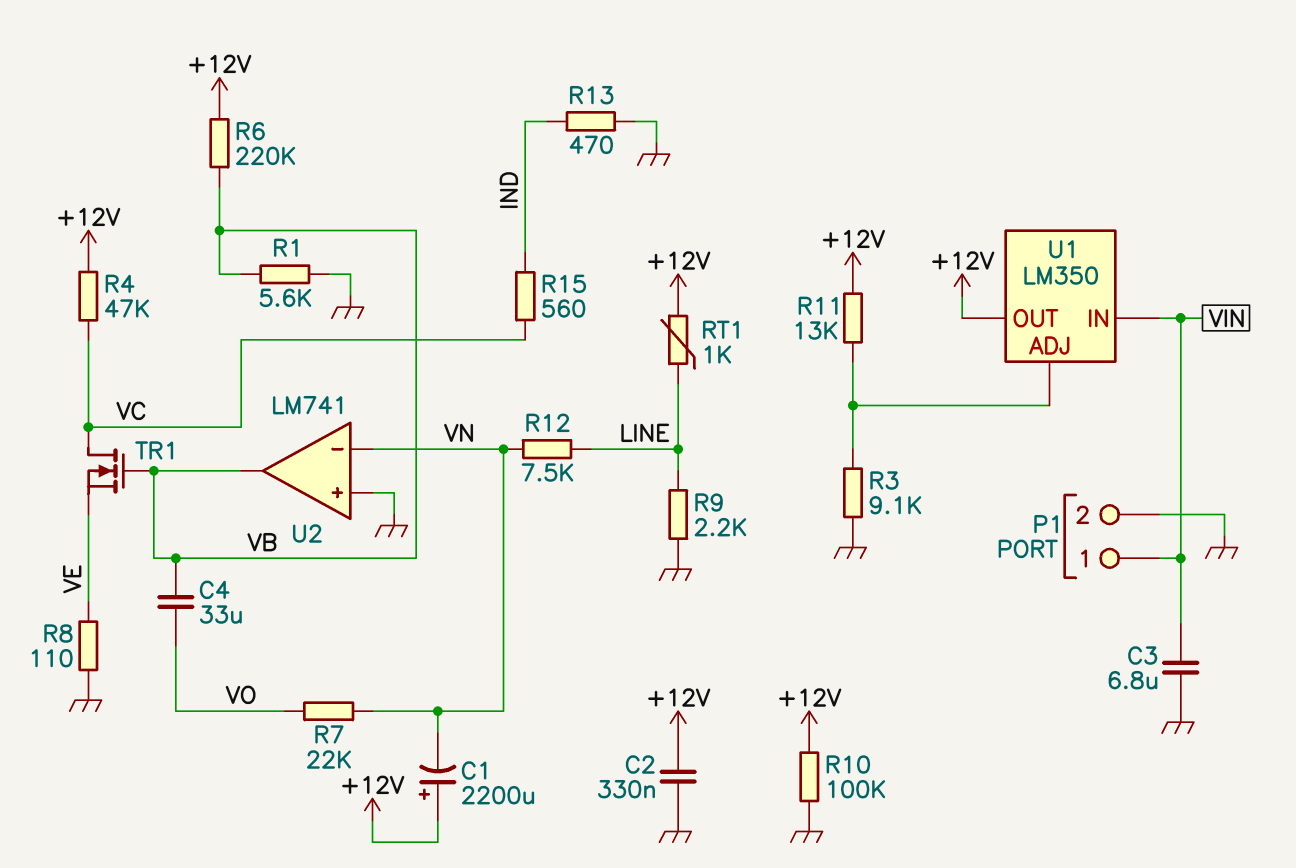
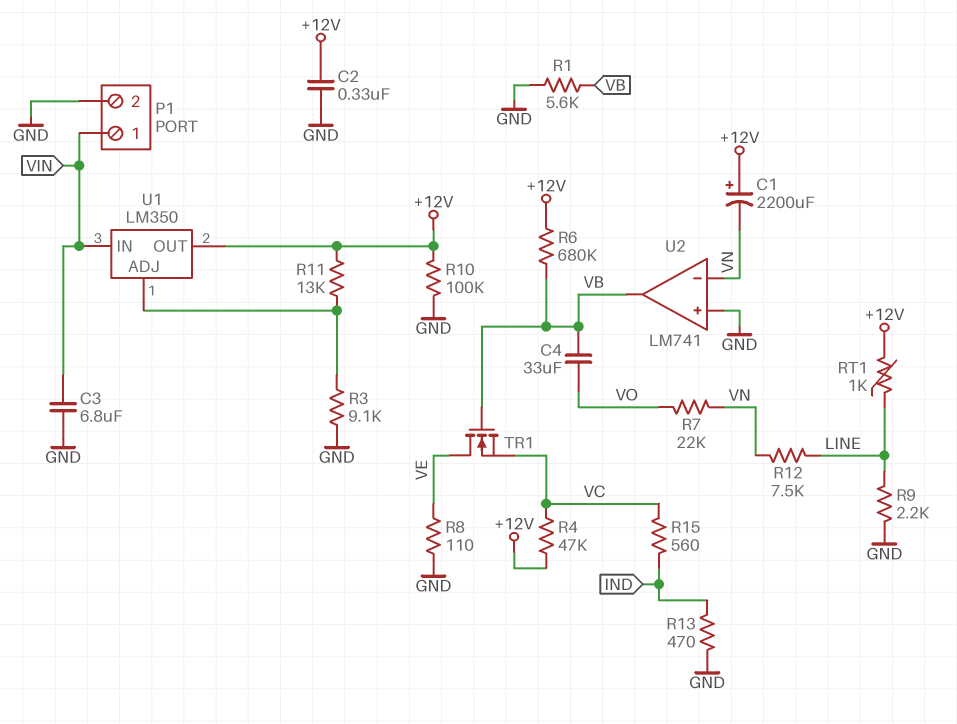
R6: 220k (+12V, VB) -> 680k (+12V, VB)
TR1: NMOS (G VB, D VC, S VE) -> NMOS (G VB, D VE, S VC)

